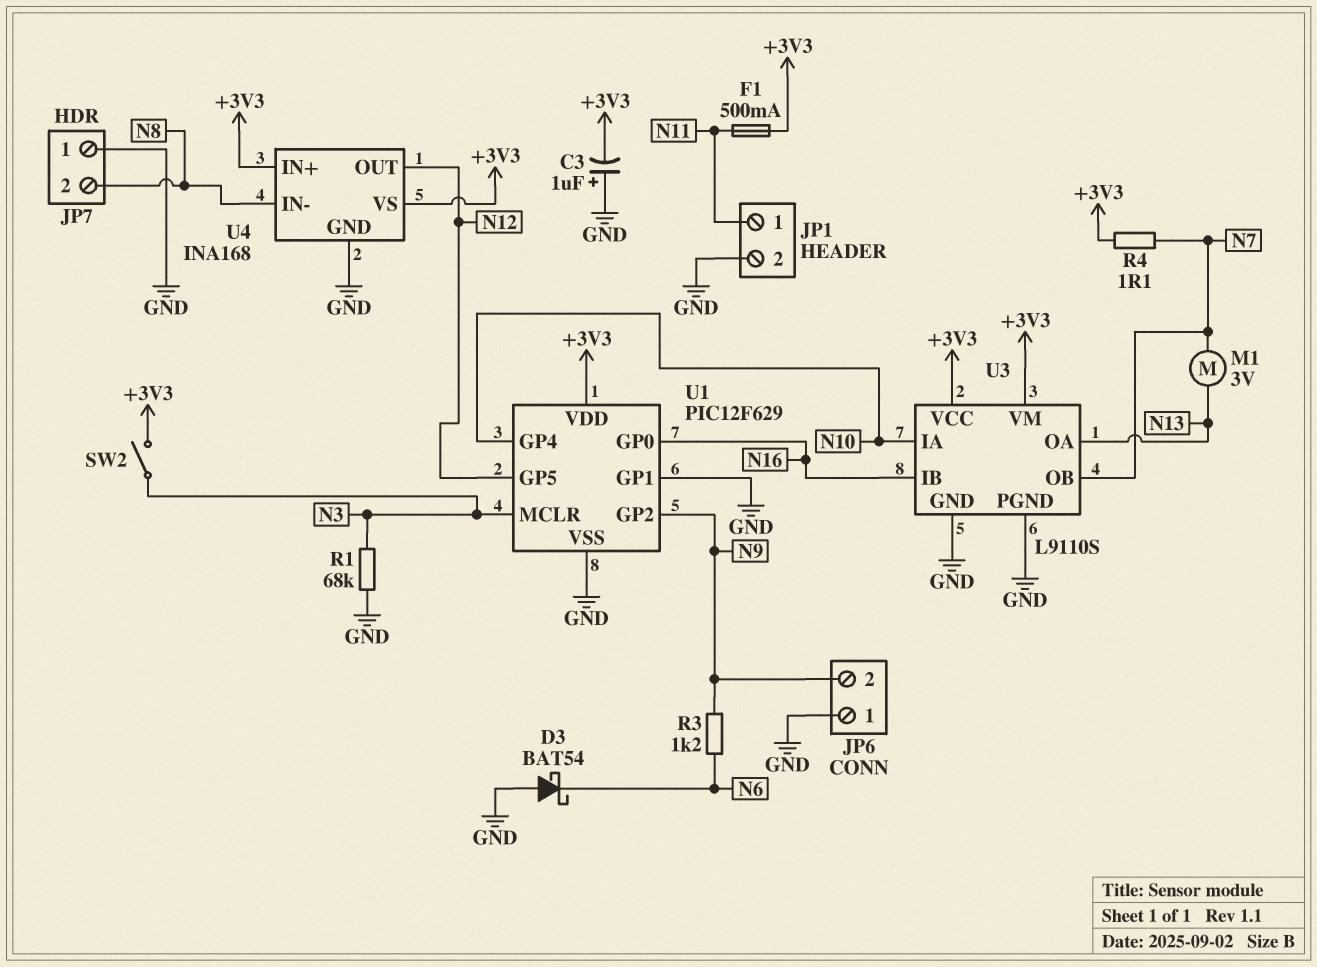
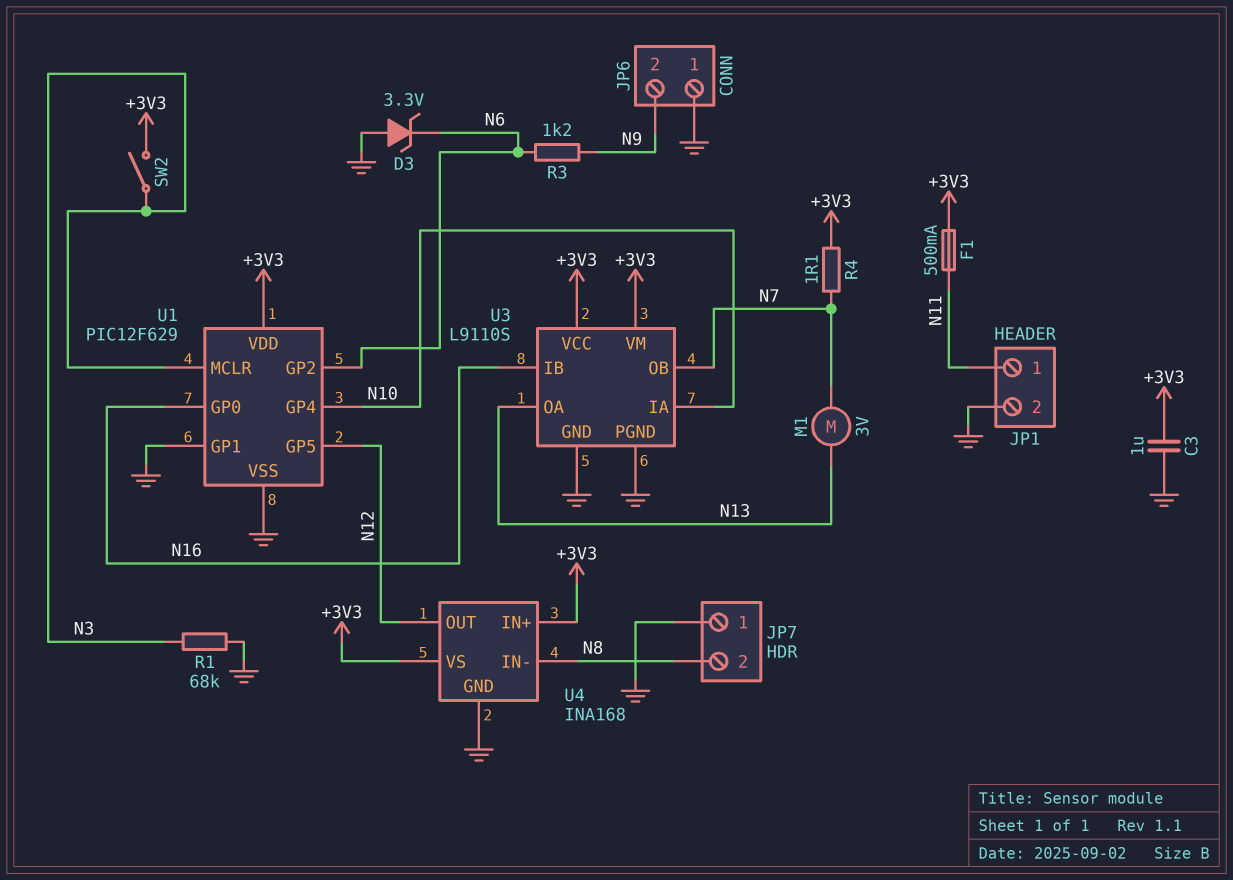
C3: 1uF (plus GND, minus +3V3) -> 1uF (+3V3, GND)
D3: schottky BAT54 (A GND, K N6) -> zener 3.3V (A GND, K N6)
U1 pin GP2: N9 -> N6

